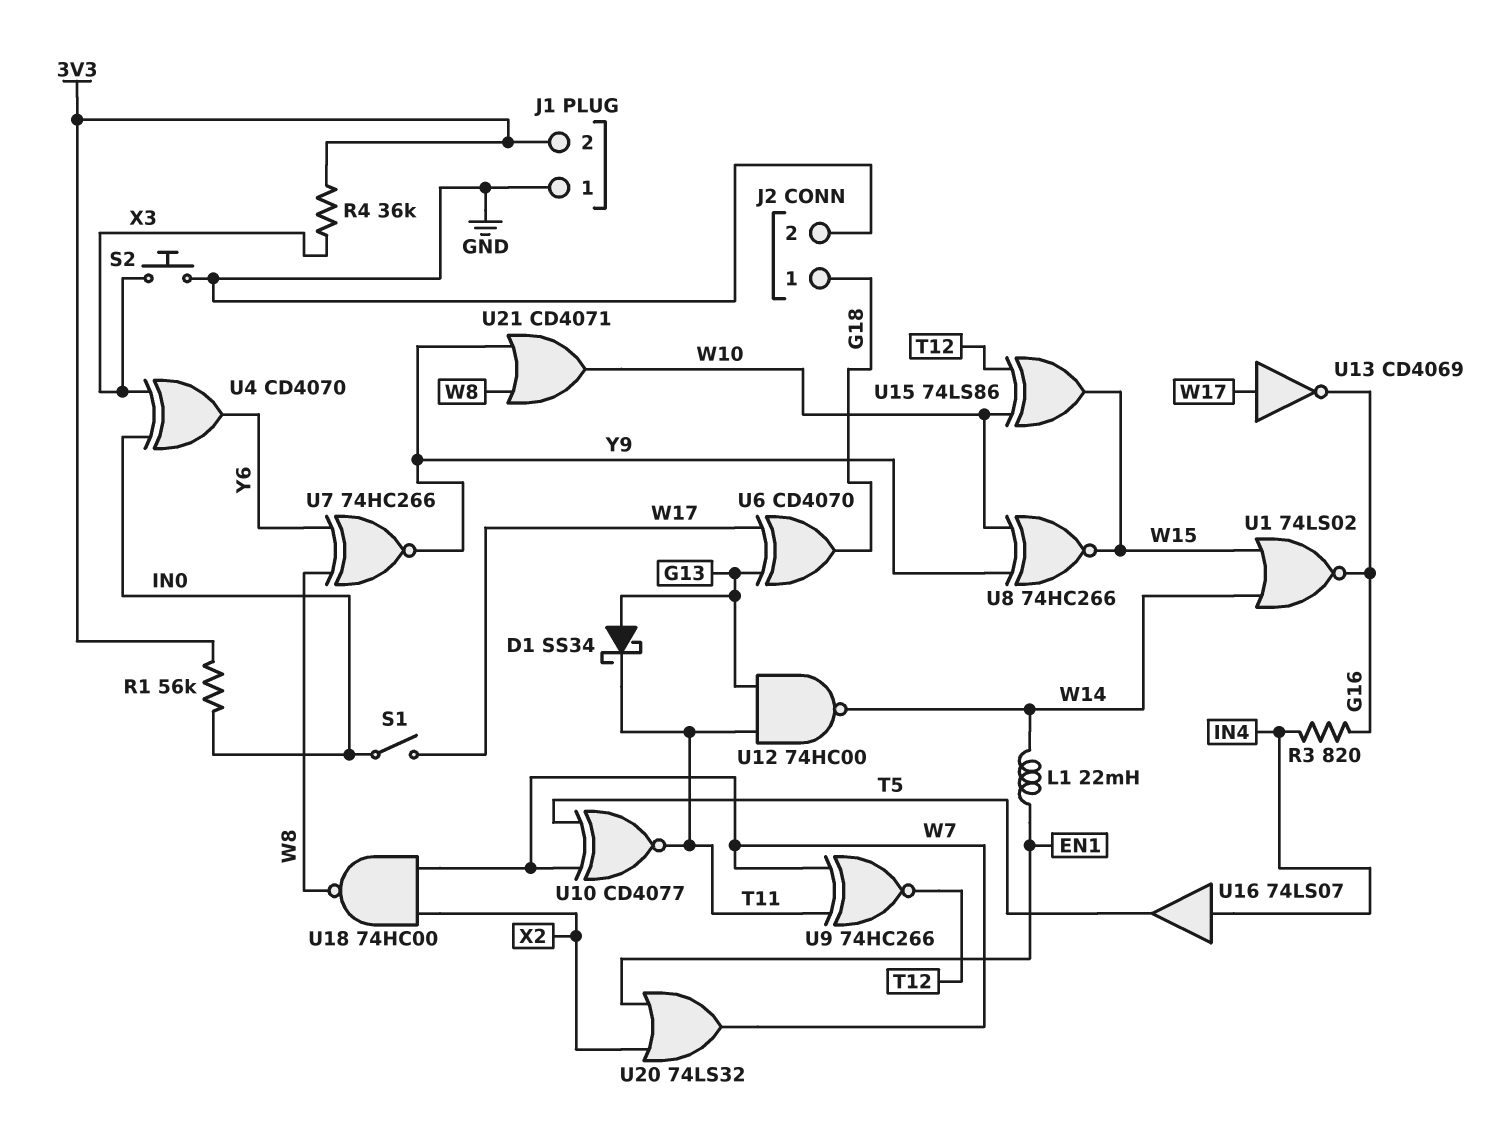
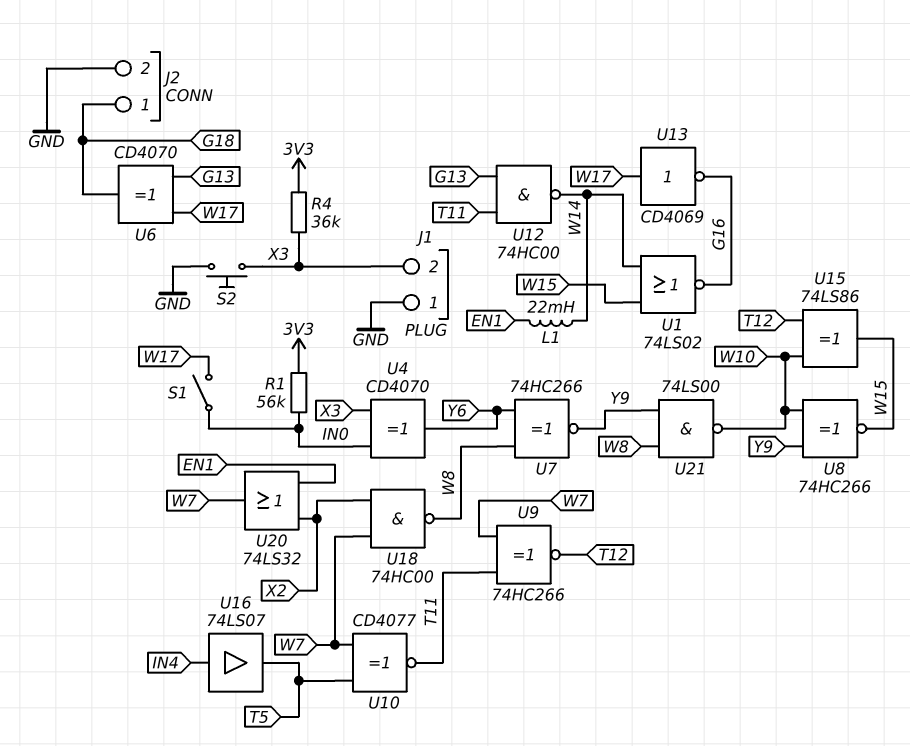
D1: schottky SS34 (A G13, K T11) -> none
J1 pin 2: 3V3 -> X3
R3: 820 (G16, IN4) -> none
U21: OR CD4071 (in W8, in Y9, out W10) -> NAND 74LS00 (in W8, in Y9, out W10)

